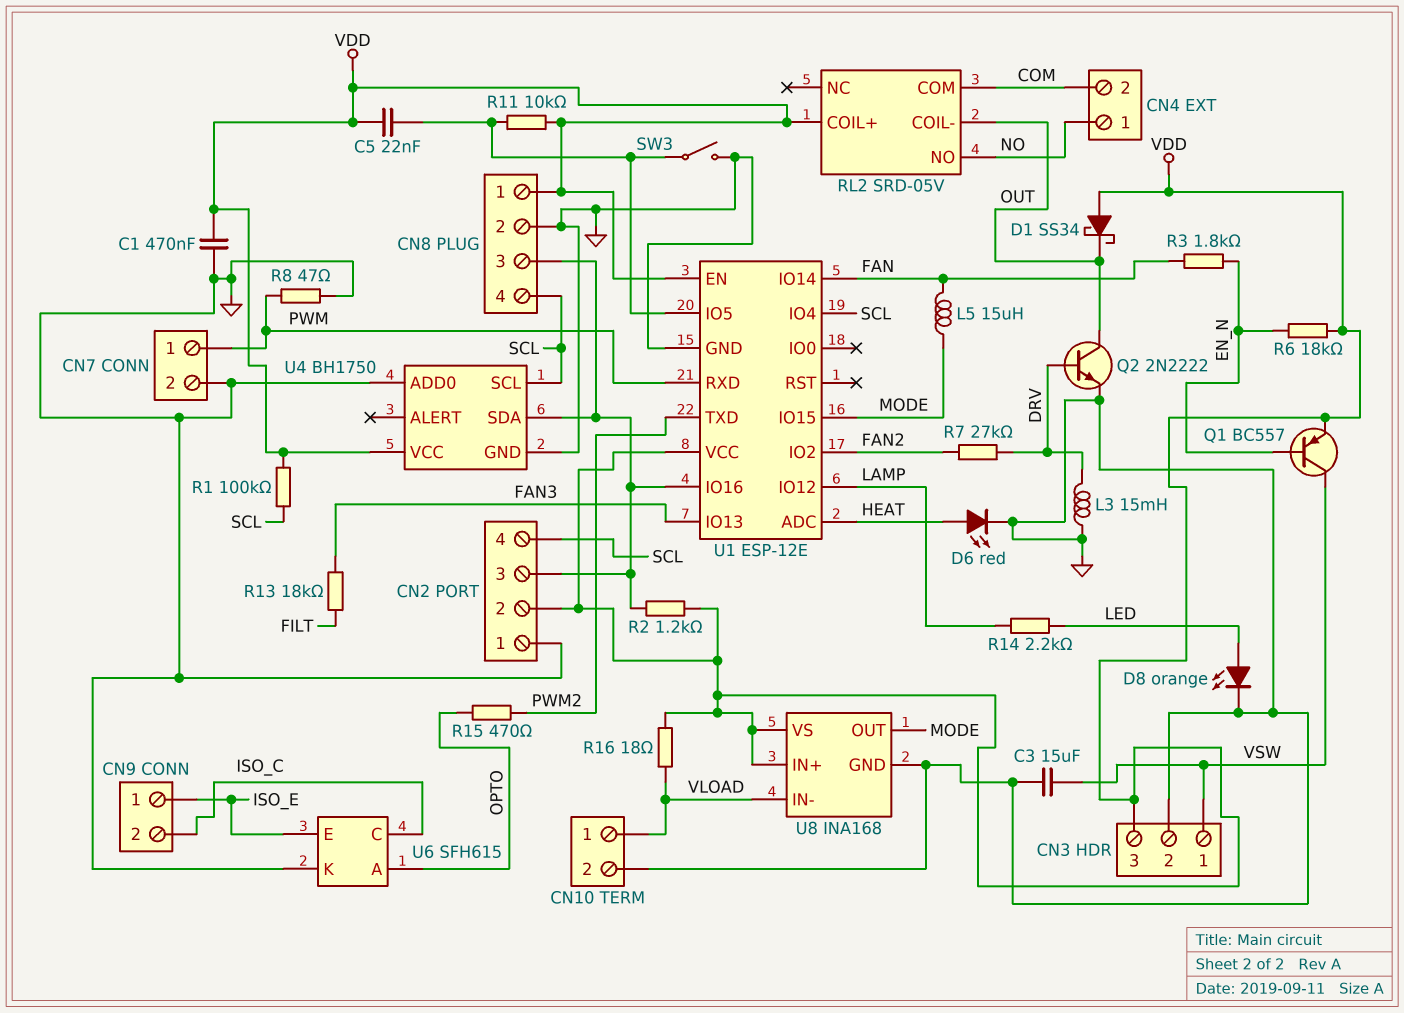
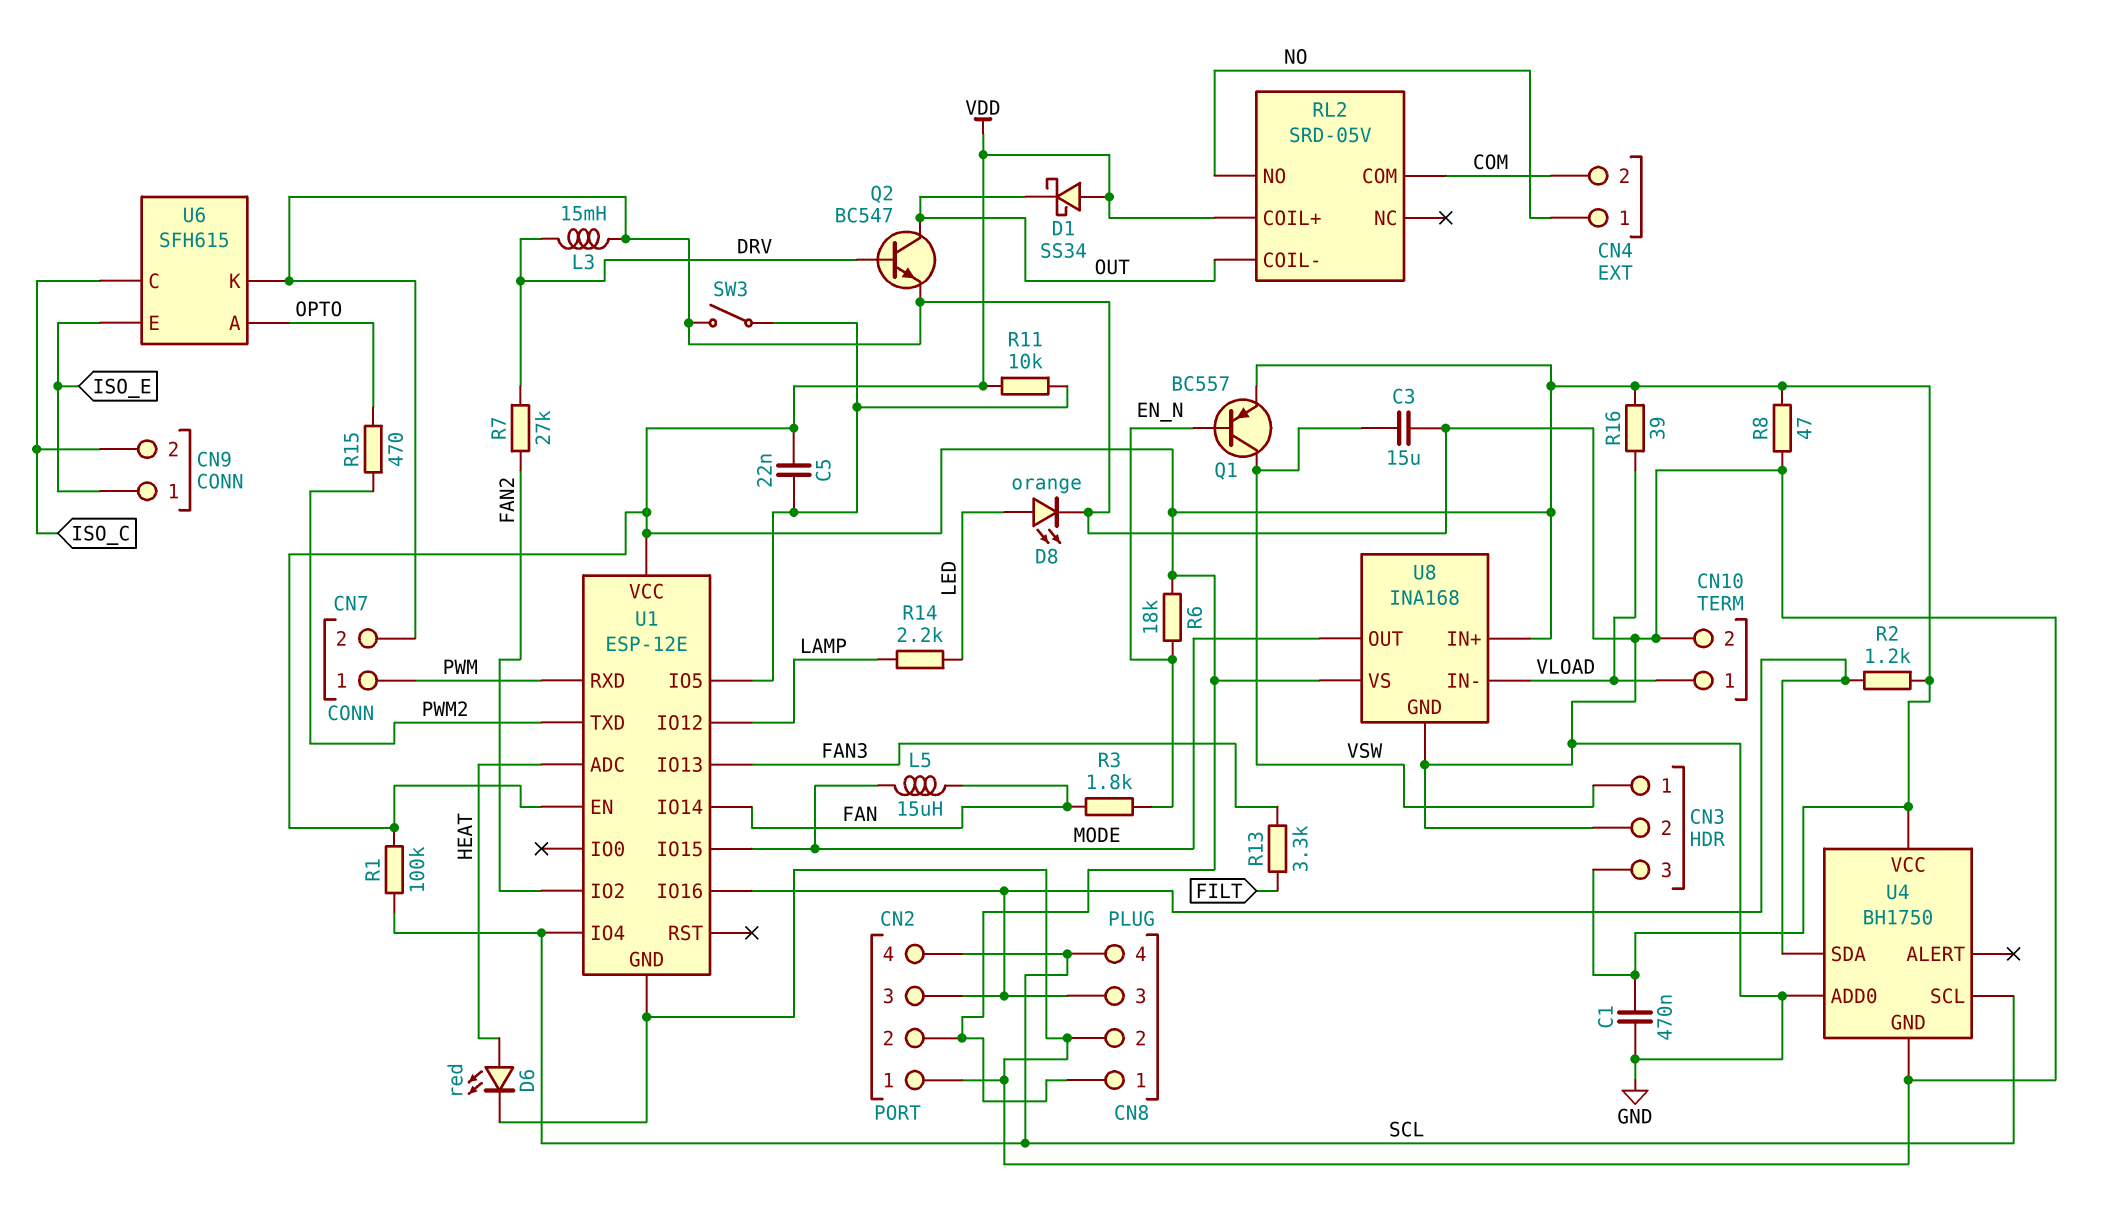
Q2: NPN 2N2222 (B DRV, C OUT, E GND) -> NPN BC547 (B DRV, C OUT, E GND)
R8: 47 (GND, PWM) -> 47 (GND, VDD)
R13: 18k (FAN3, FILT) -> 3.3k (FAN3, FILT)
R16: 18 (VDD, VLOAD) -> 39 (VDD, VLOAD)

